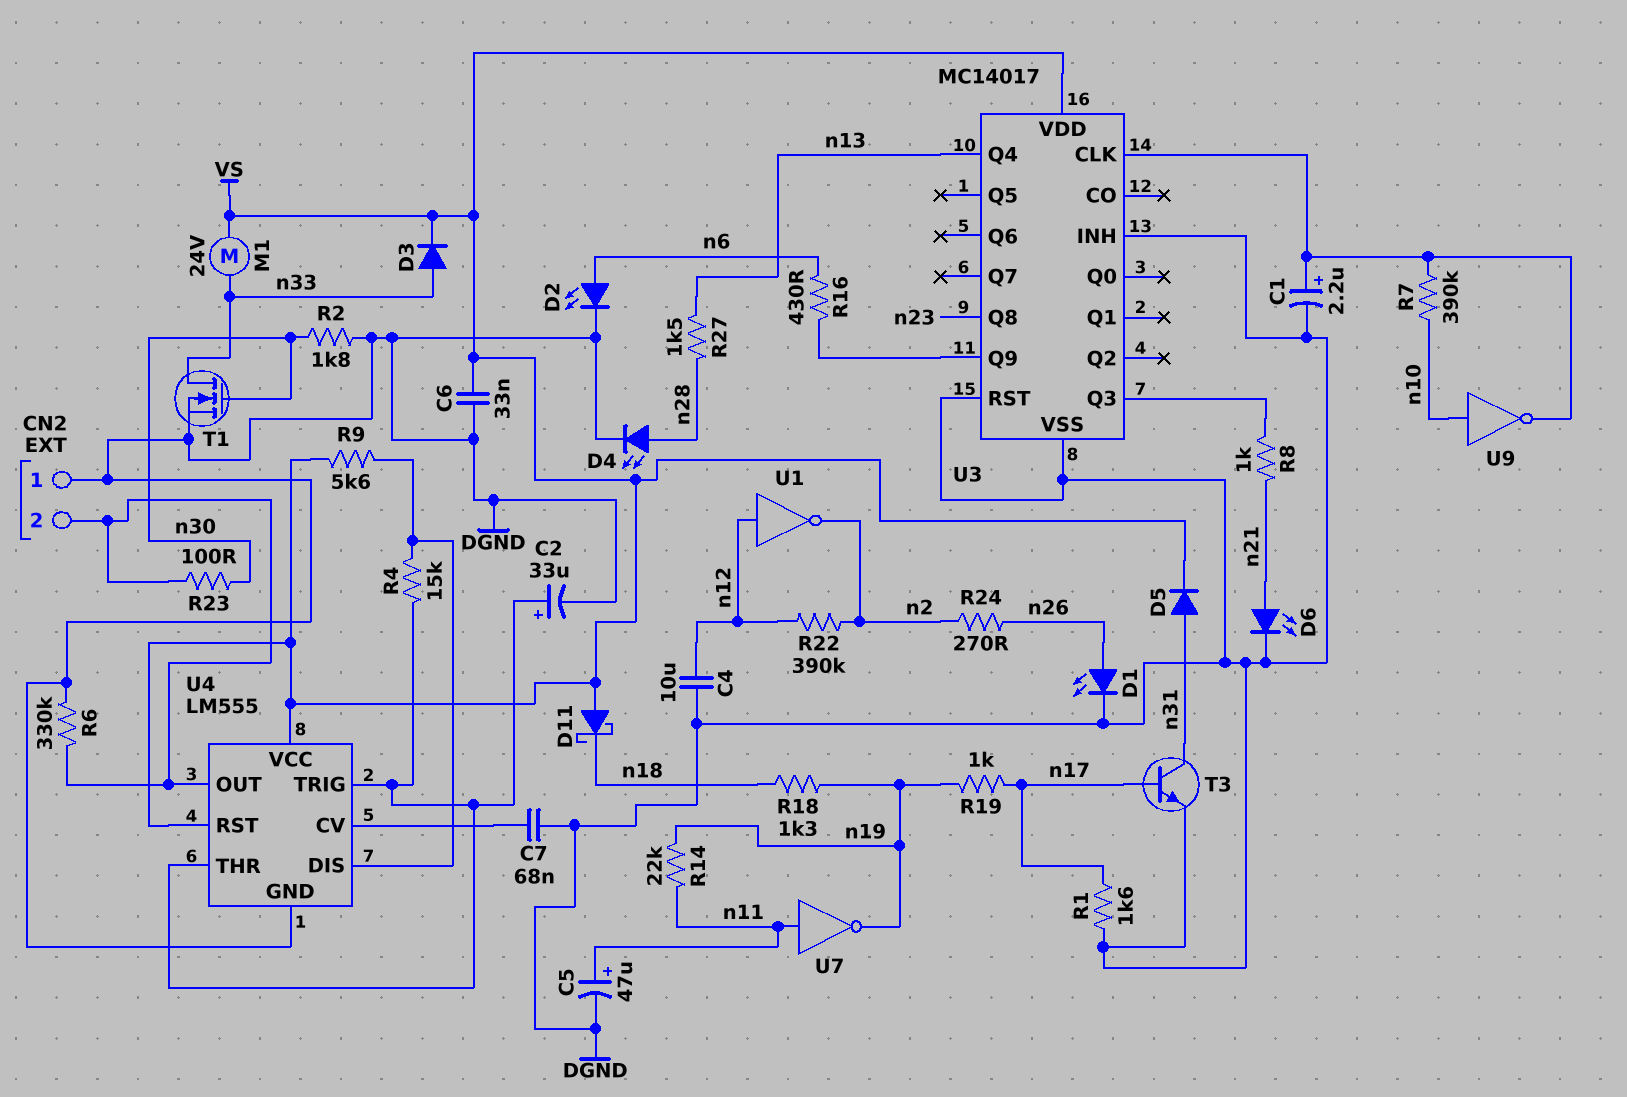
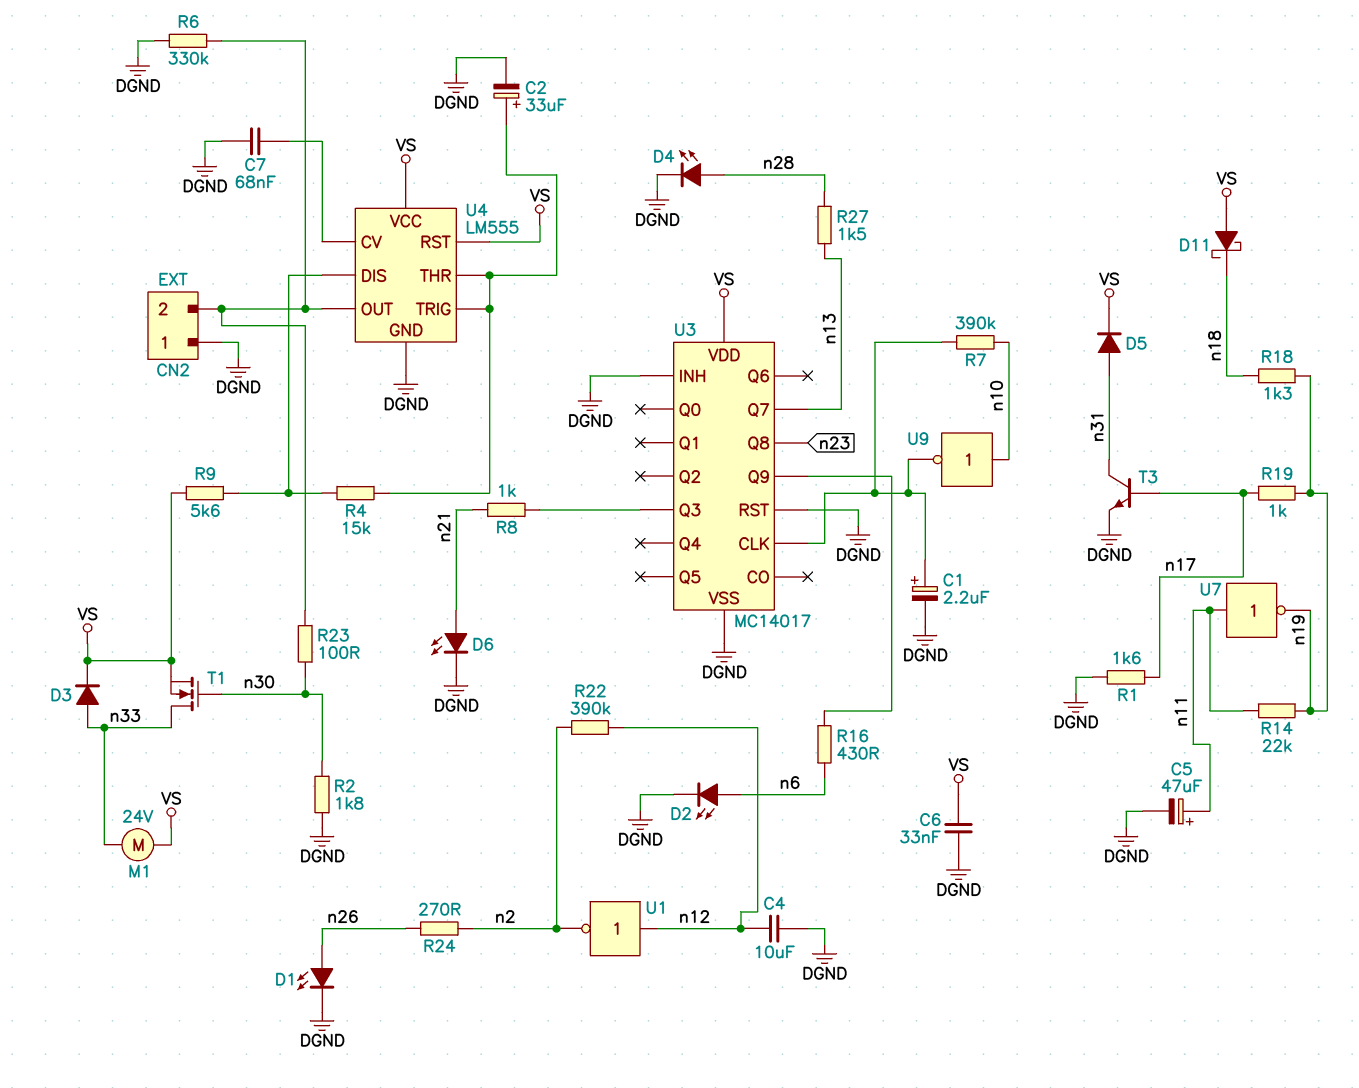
T1: NMOS (G n30, D n33, S DGND) -> NMOS (G n30, D n33, S VS)
U3 pin Q4: n13 -> none
U3 pin Q7: none -> n13

